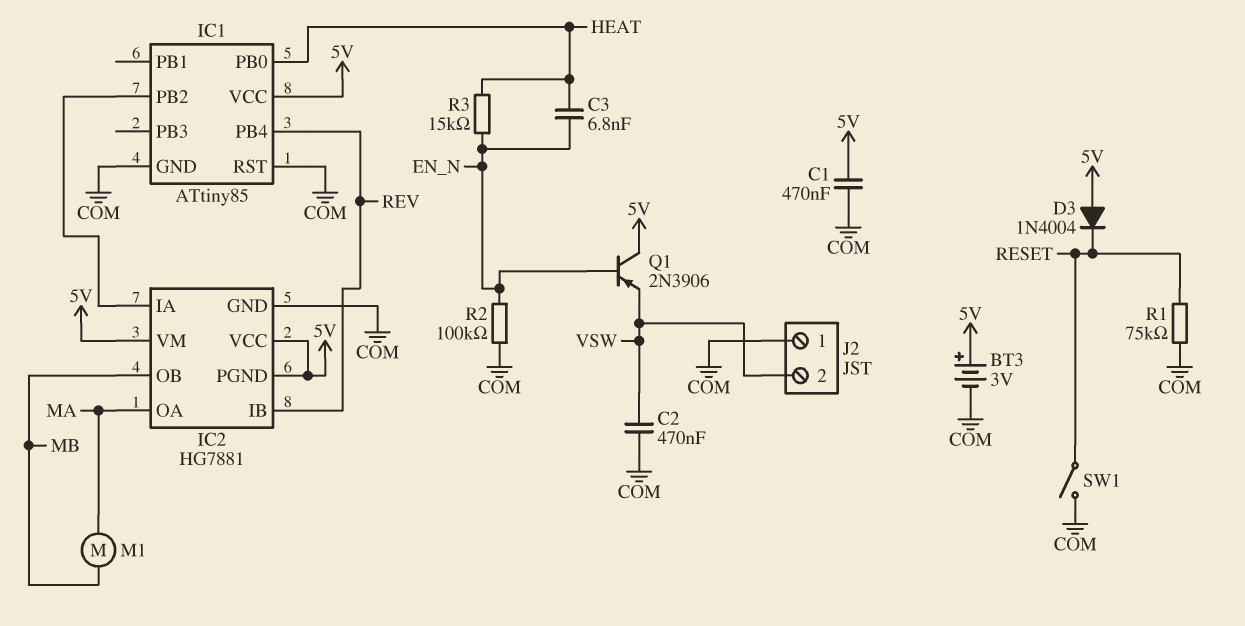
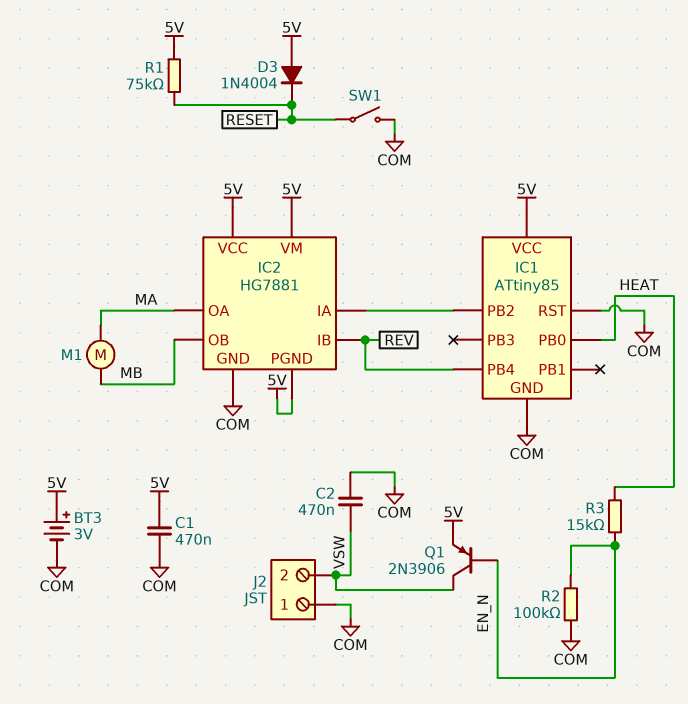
C3: 6.8nF (EN_N, HEAT) -> none
Q1: PNP 2N3906 (B EN_N, C 5V, E VSW) -> PNP 2N3906 (B EN_N, C VSW, E 5V)
R1: 75k (COM, RESET) -> 75k (5V, RESET)

